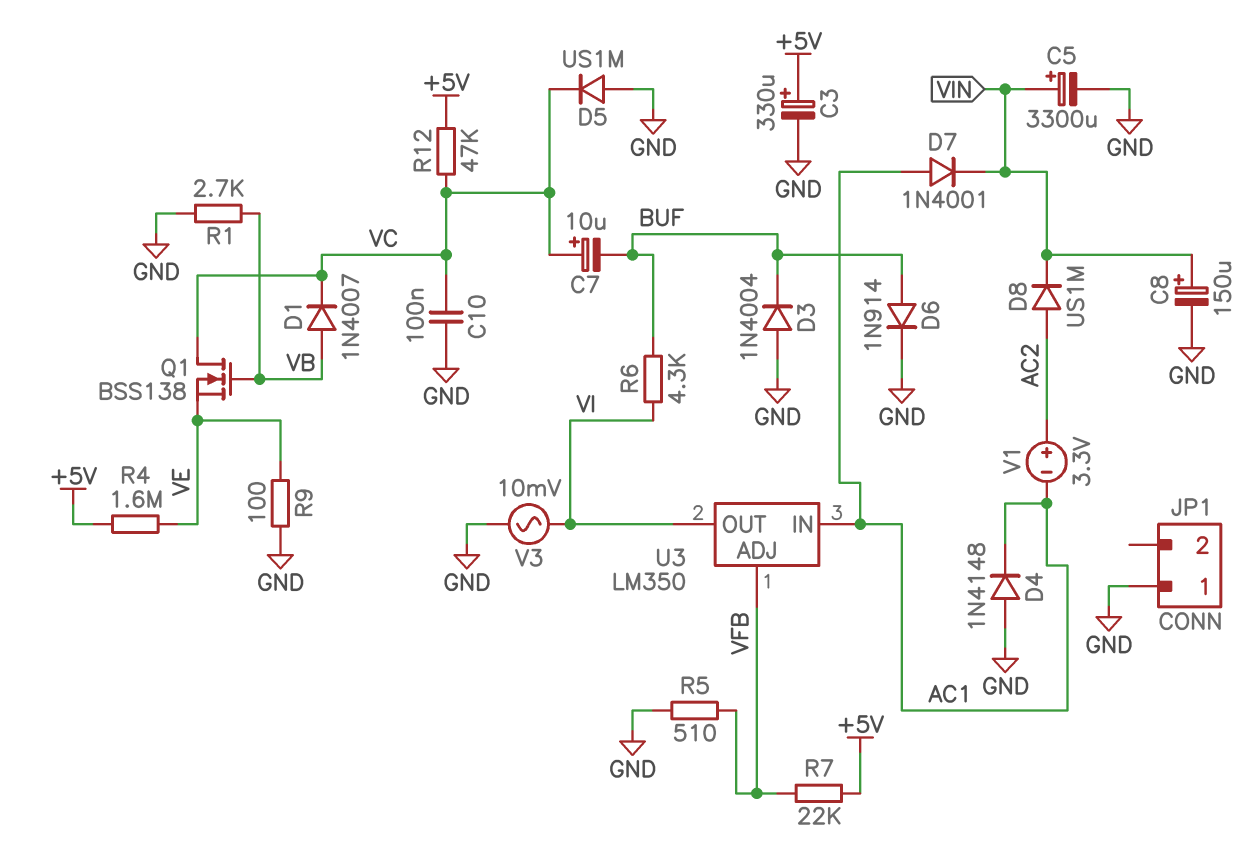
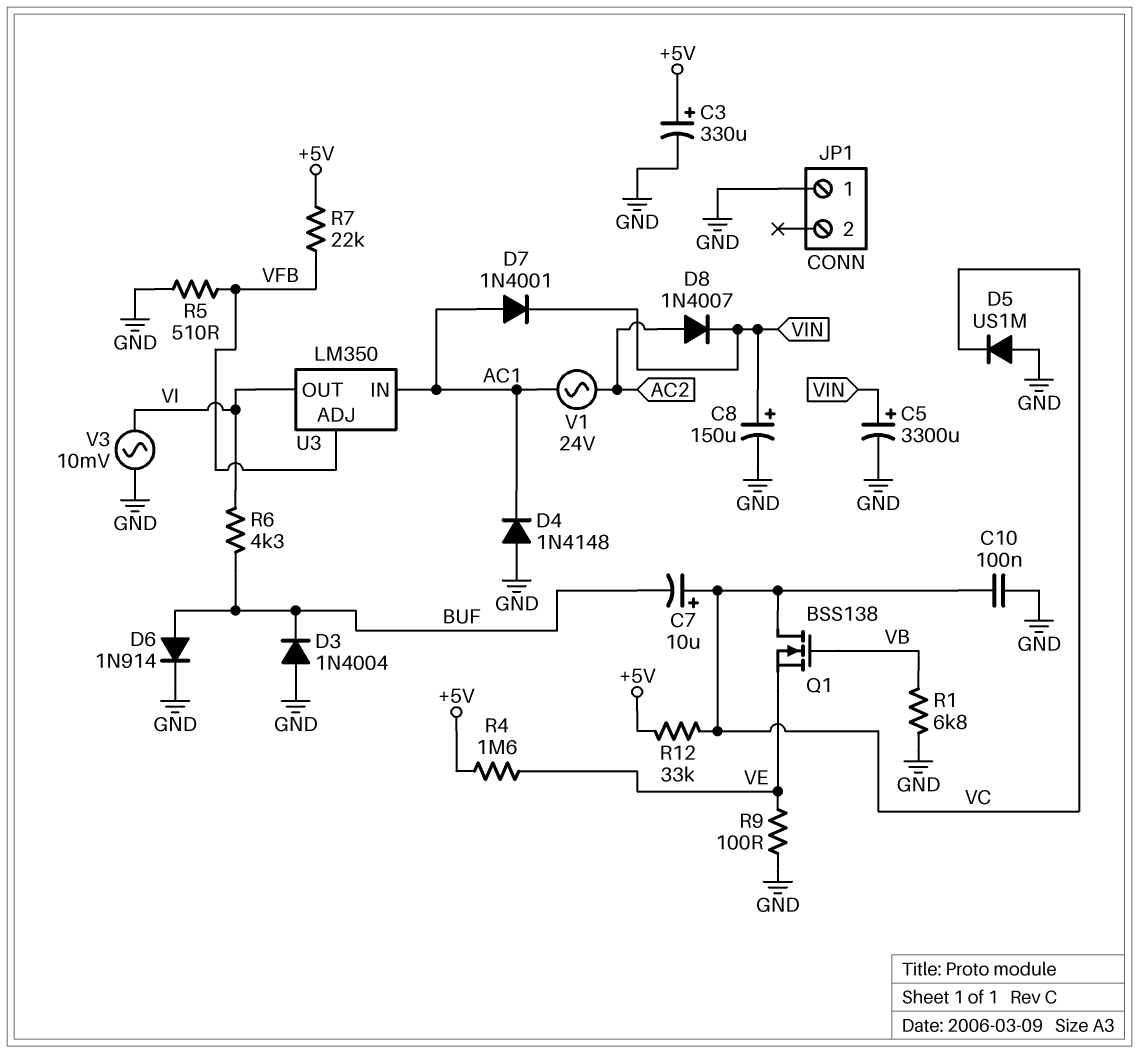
D1: diode 1N4007 (A VB, K VC) -> none
D8: diode US1M (A AC2, K VIN) -> diode 1N4007 (A AC2, K VIN)
R1: 2.7k (GND, VB) -> 6.8k (GND, VB)
R12: 47k (+5V, VC) -> 33k (+5V, VC)
V1: 3.3V (plus AC2, minus AC1) -> AC 24V (AC1, AC2)

